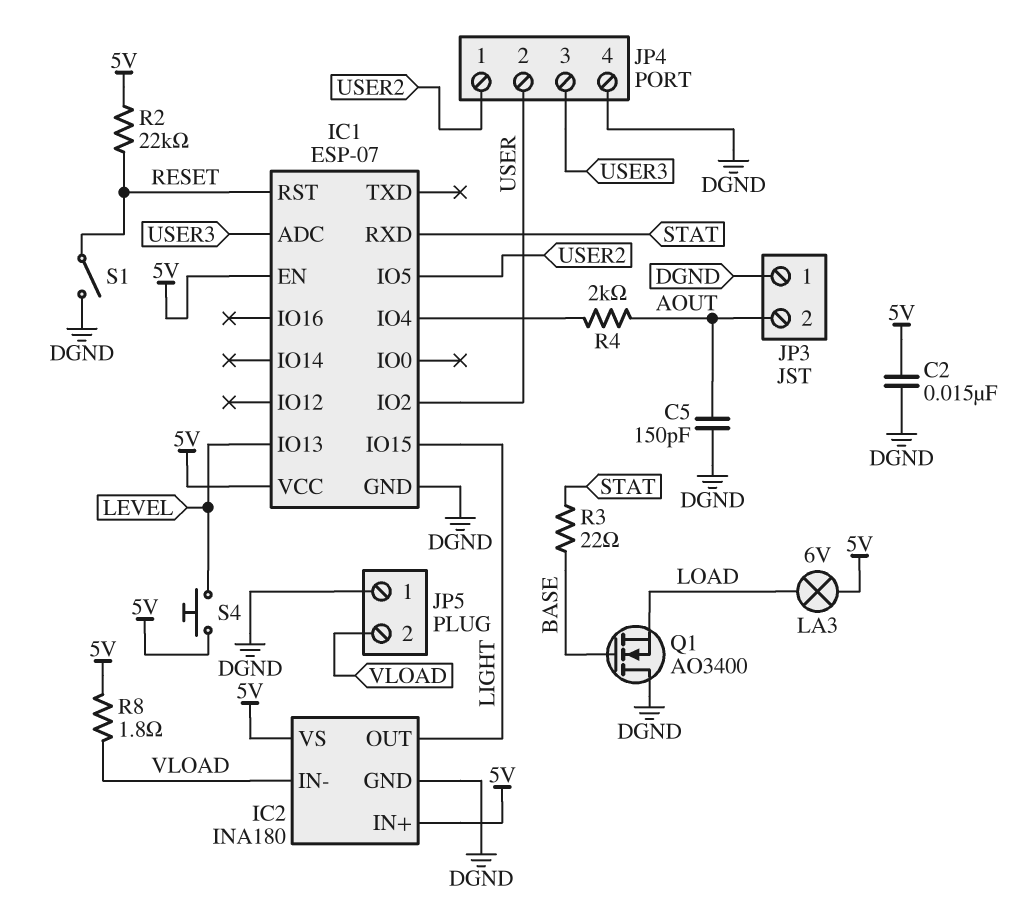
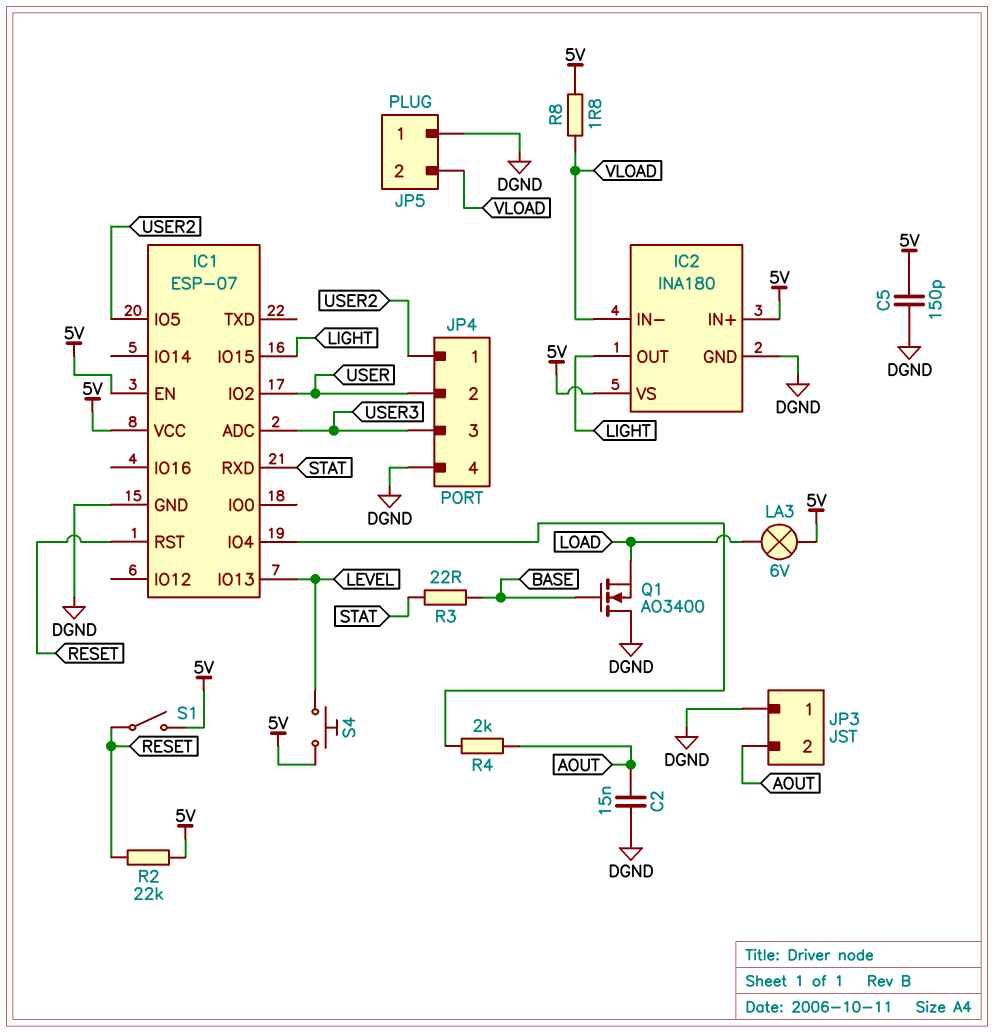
C2: 15nF (5V, DGND) -> 15nF (AOUT, DGND)
C5: 150pF (AOUT, DGND) -> 150pF (5V, DGND)
S1: switch (DGND, RESET) -> switch (5V, RESET)

